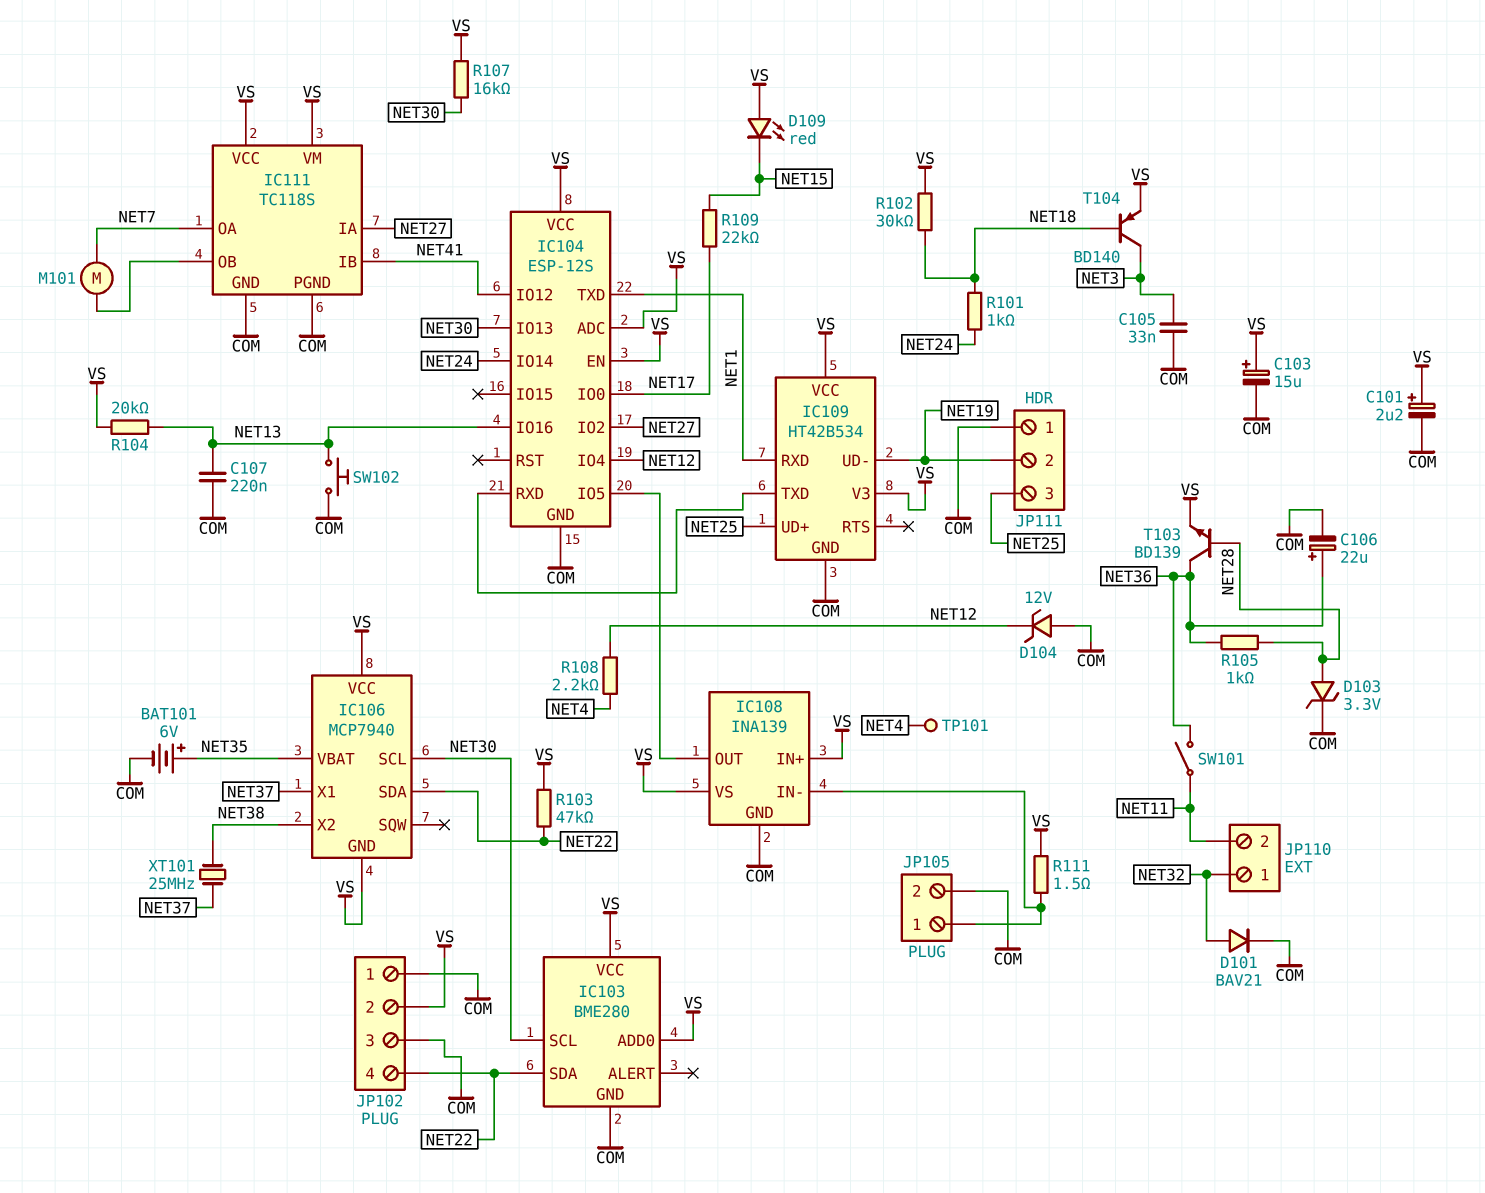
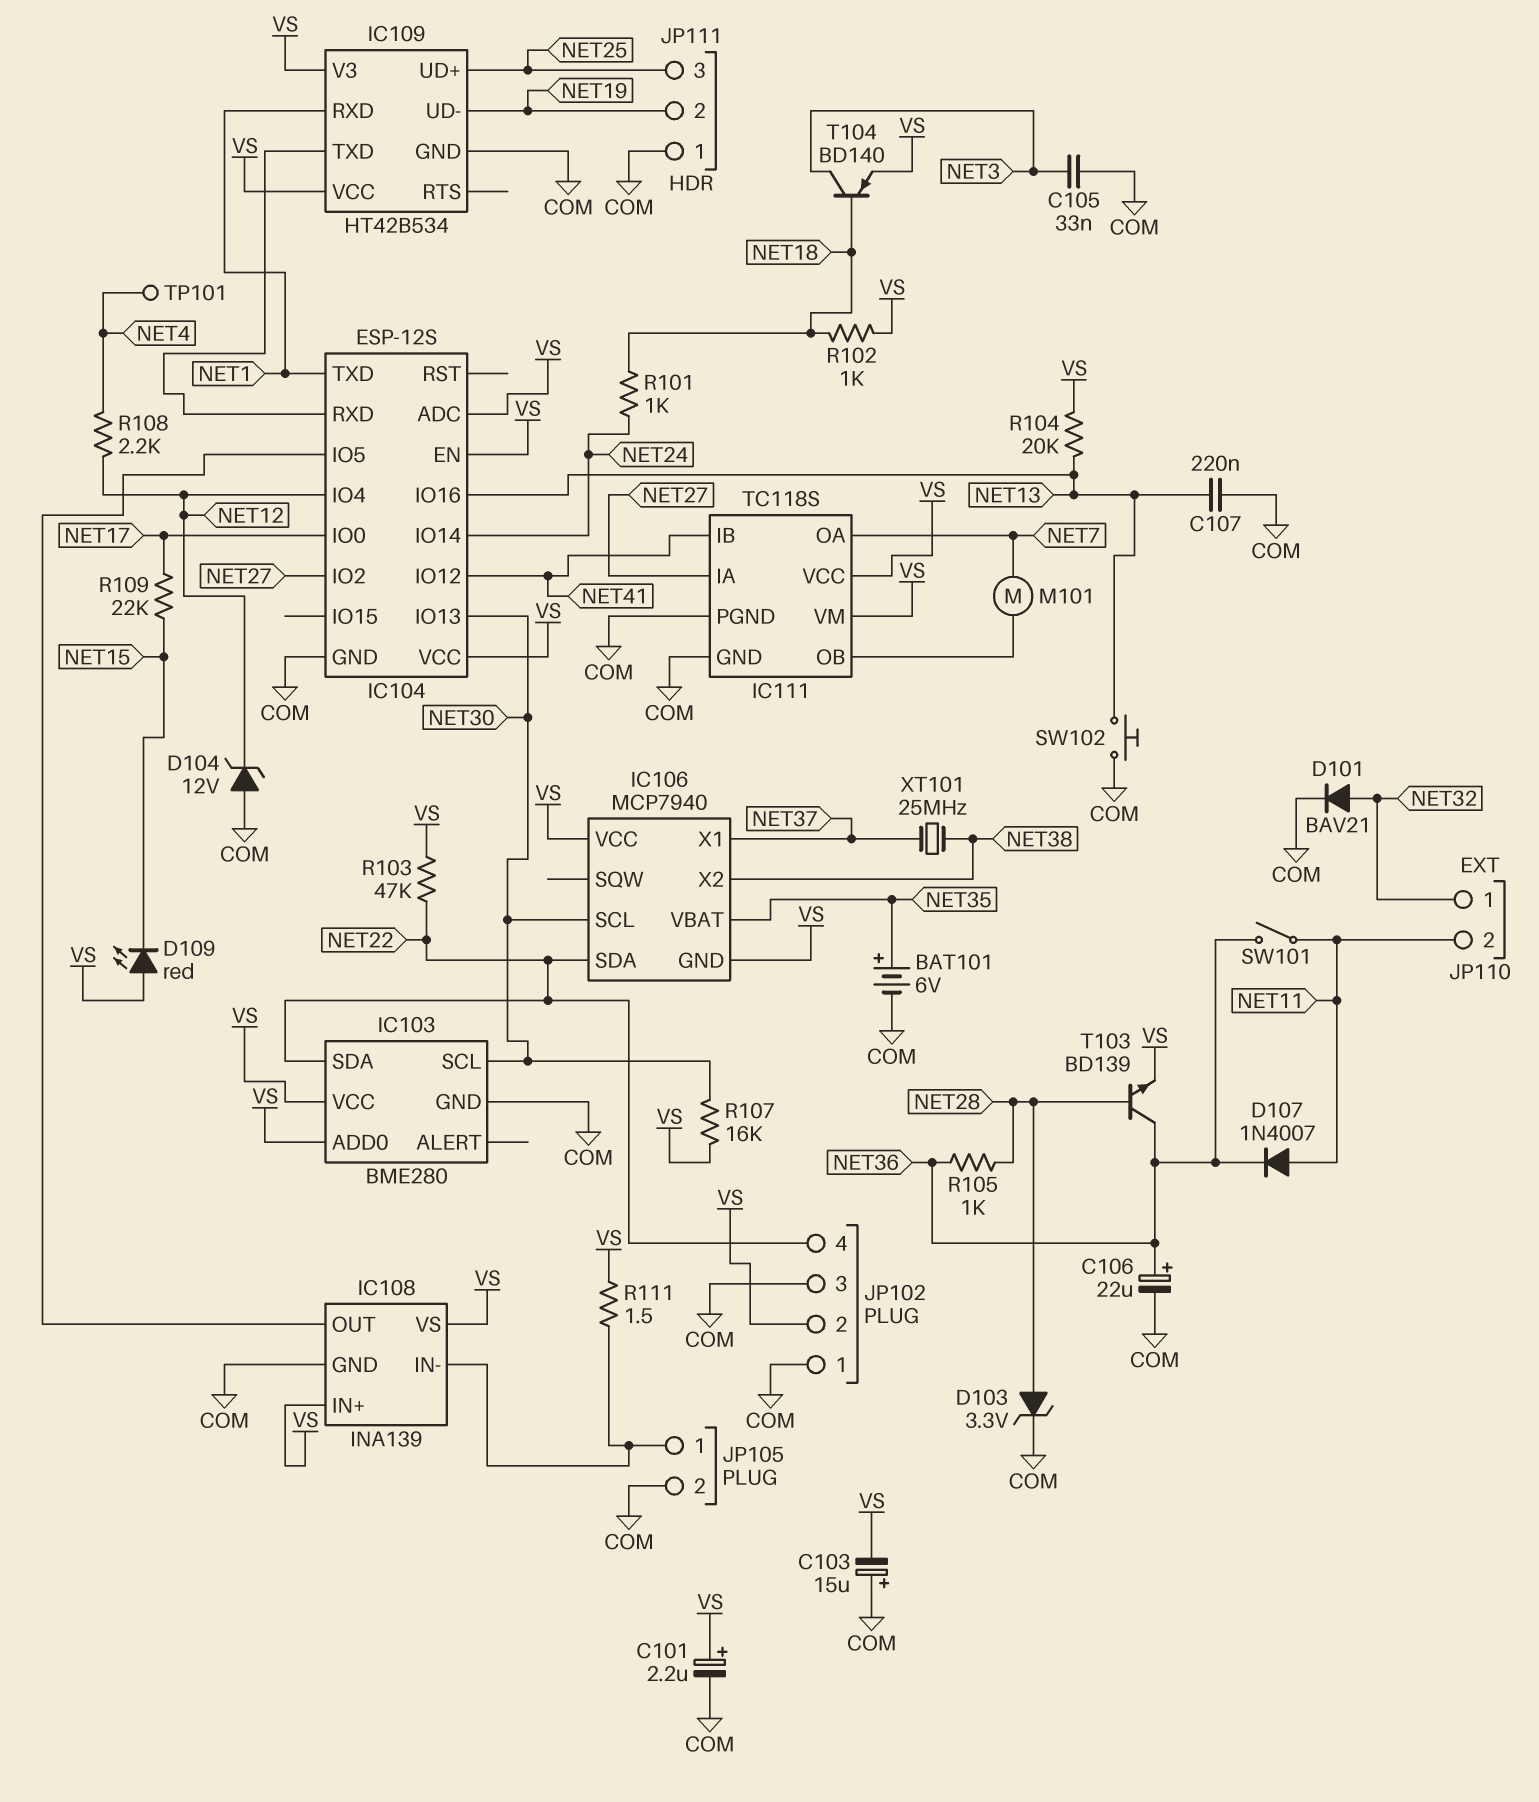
C103: 15uF (plus VS, minus COM) -> 15uF (plus COM, minus VS)
D107: none -> diode 1N4007 (A NET11, K NET36)
R102: 30k (NET18, VS) -> 1k (NET18, VS)

